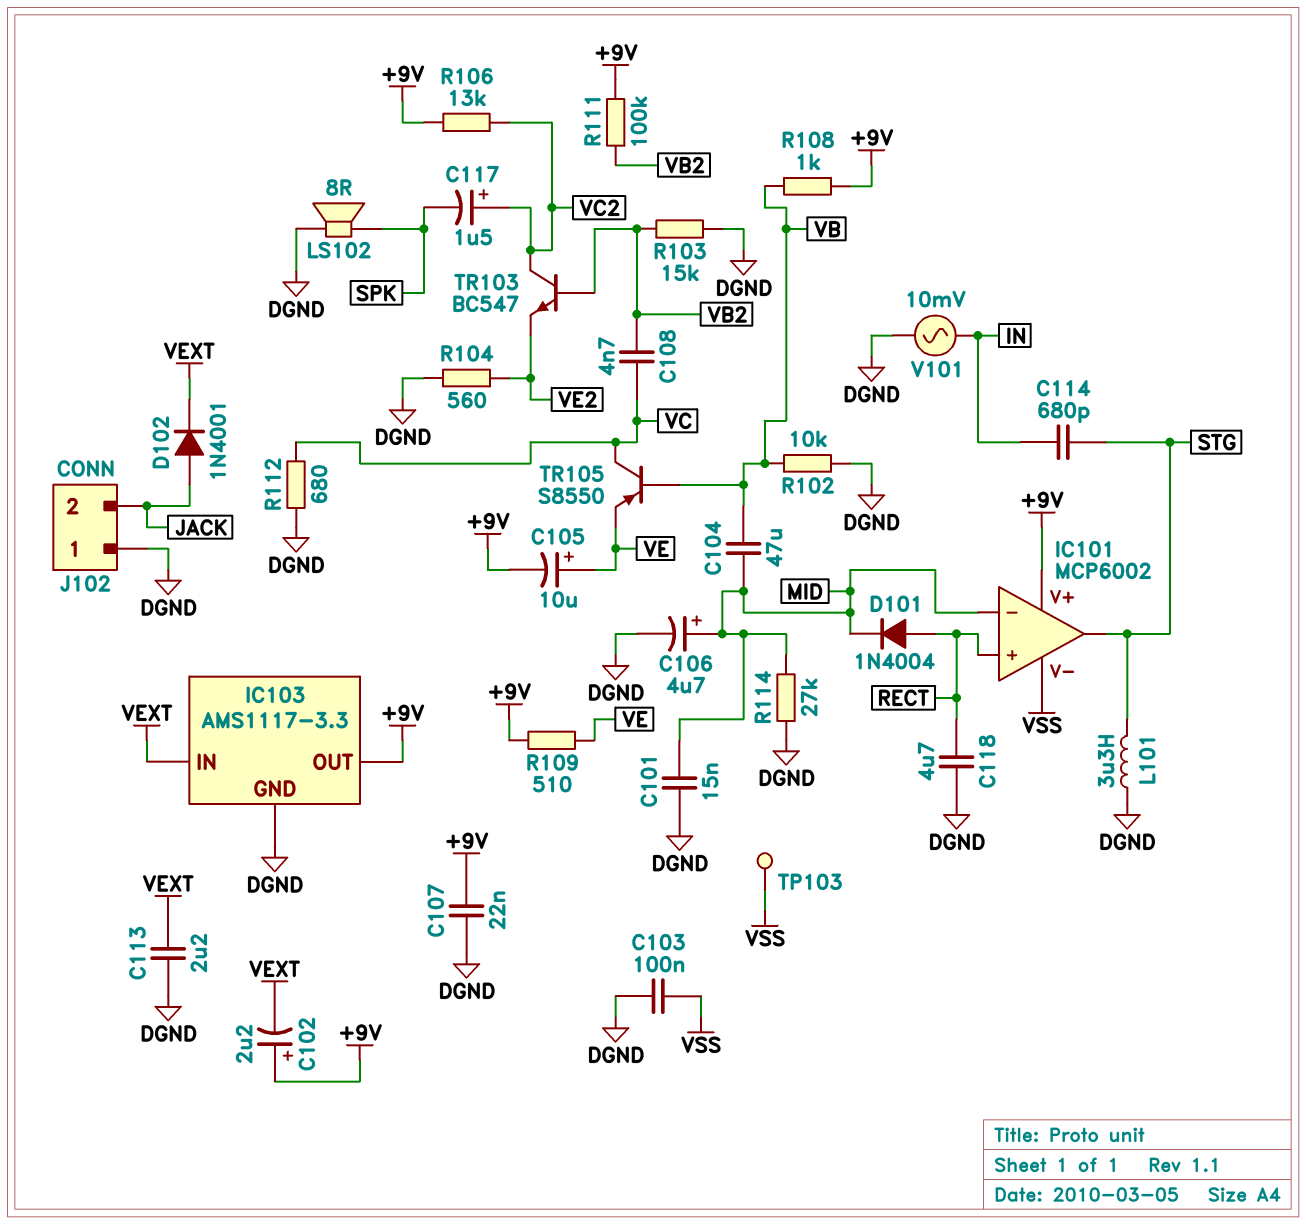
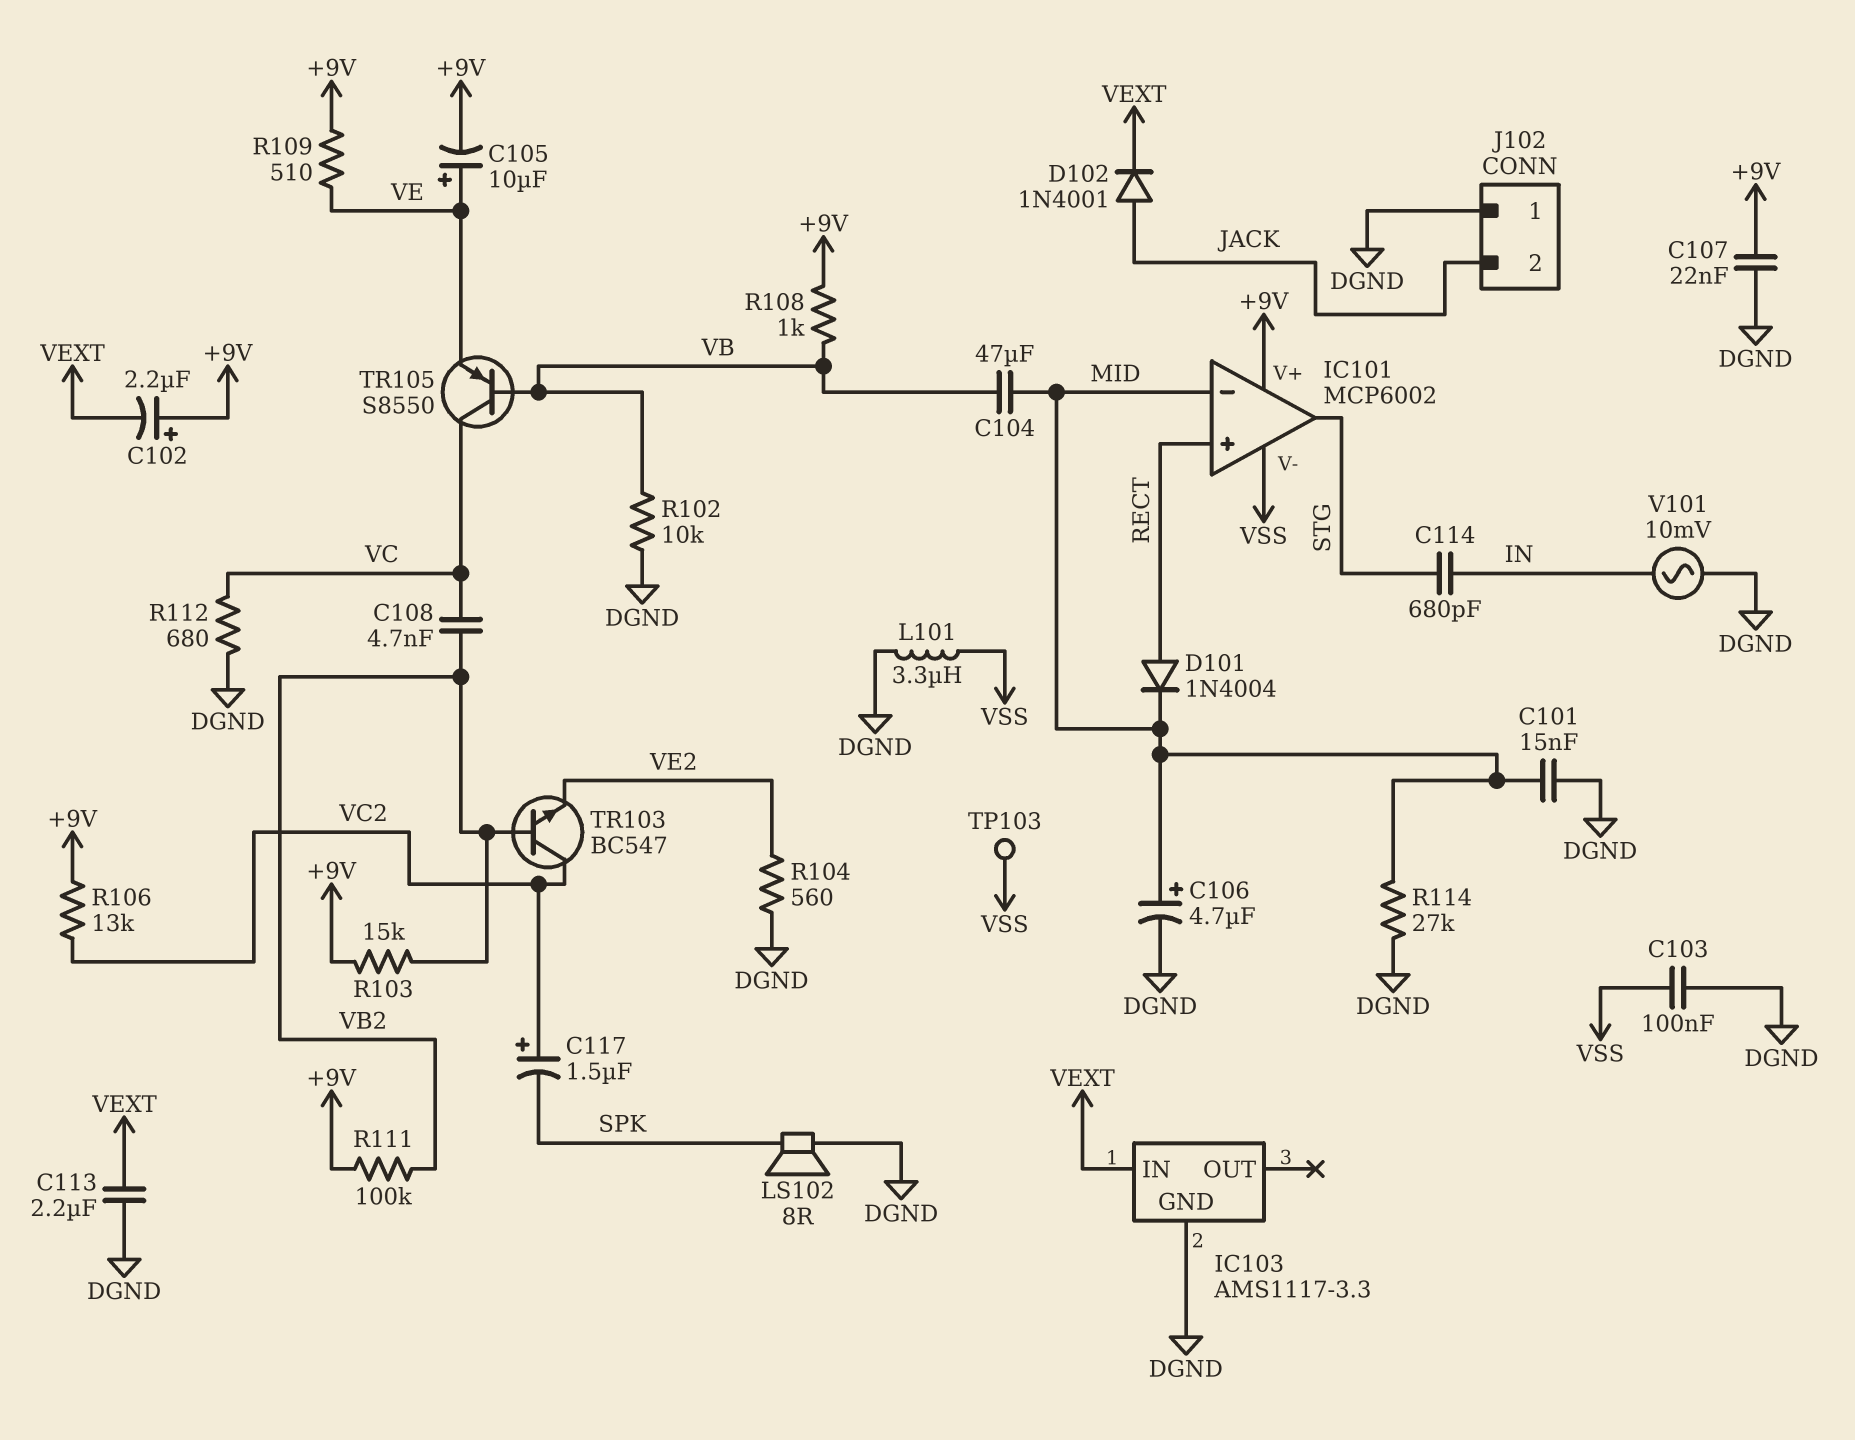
C118: 4.7uF (DGND, RECT) -> none
IC103 pin OUT: +9V -> none
L101: 3.3uH (DGND, STG) -> 3.3uH (DGND, VSS)
R103: 15k (DGND, VB2) -> 15k (+9V, VB2)

